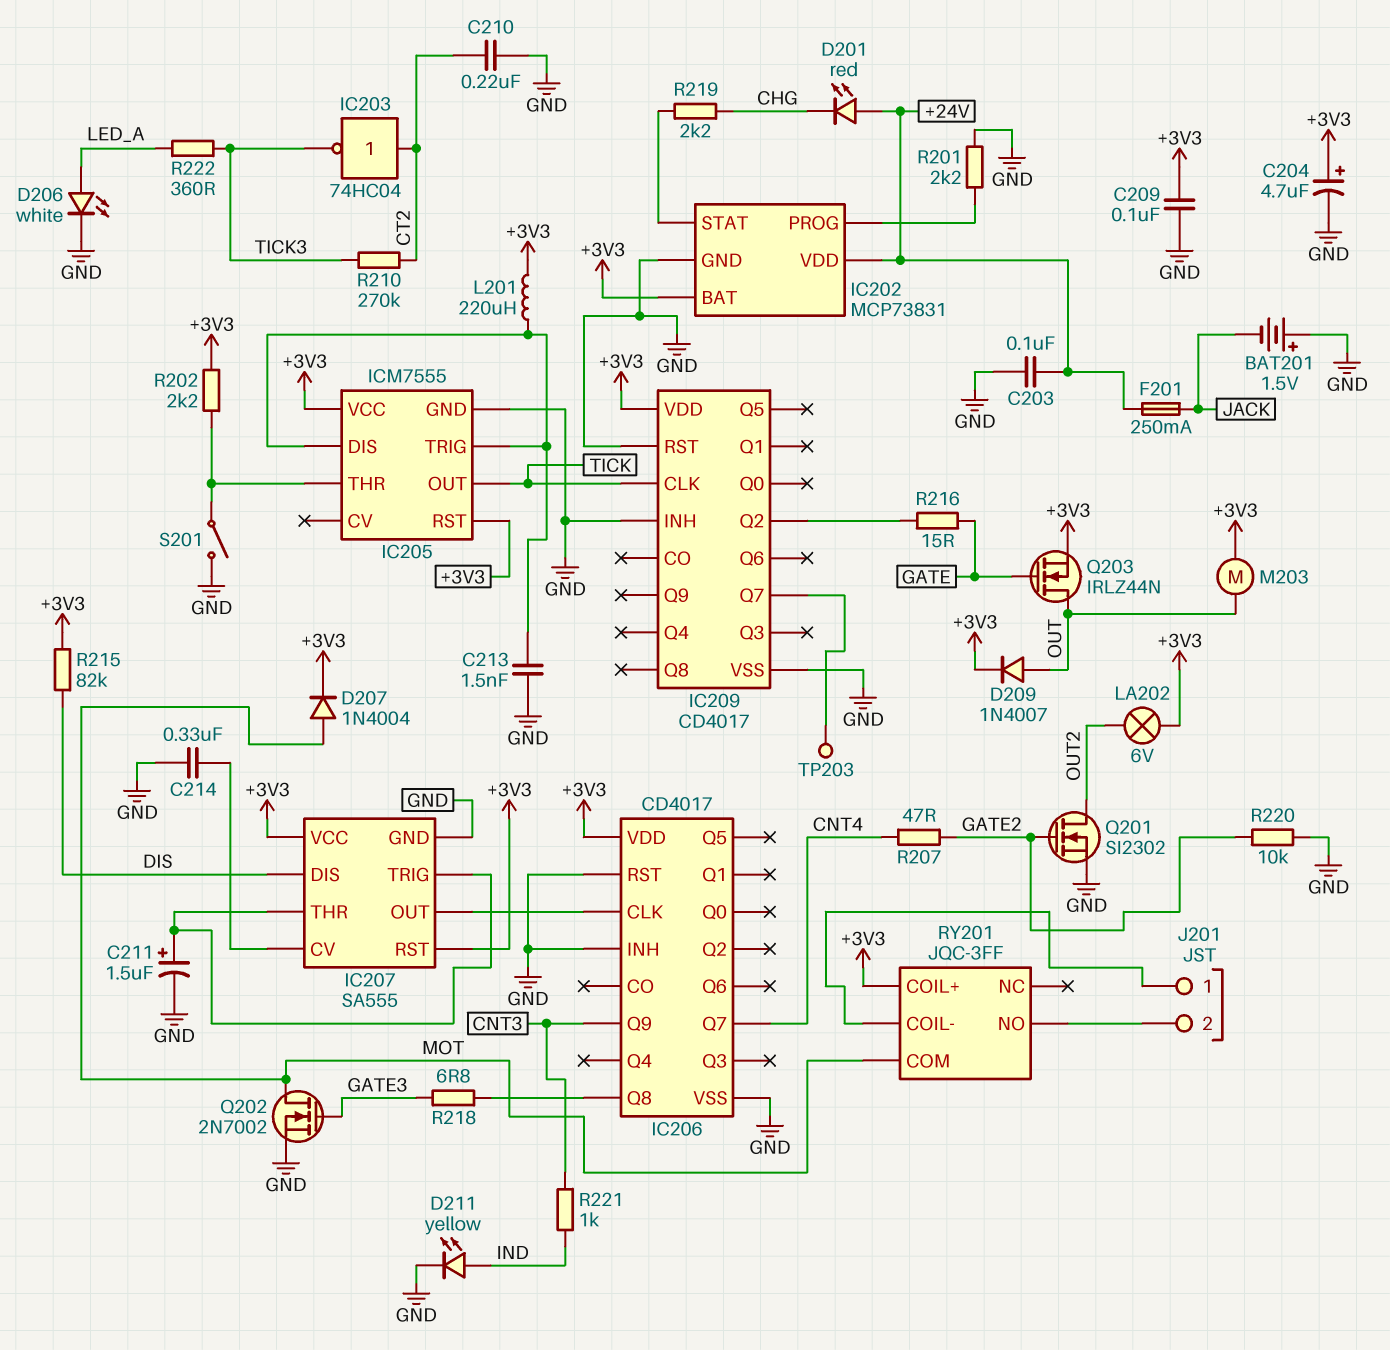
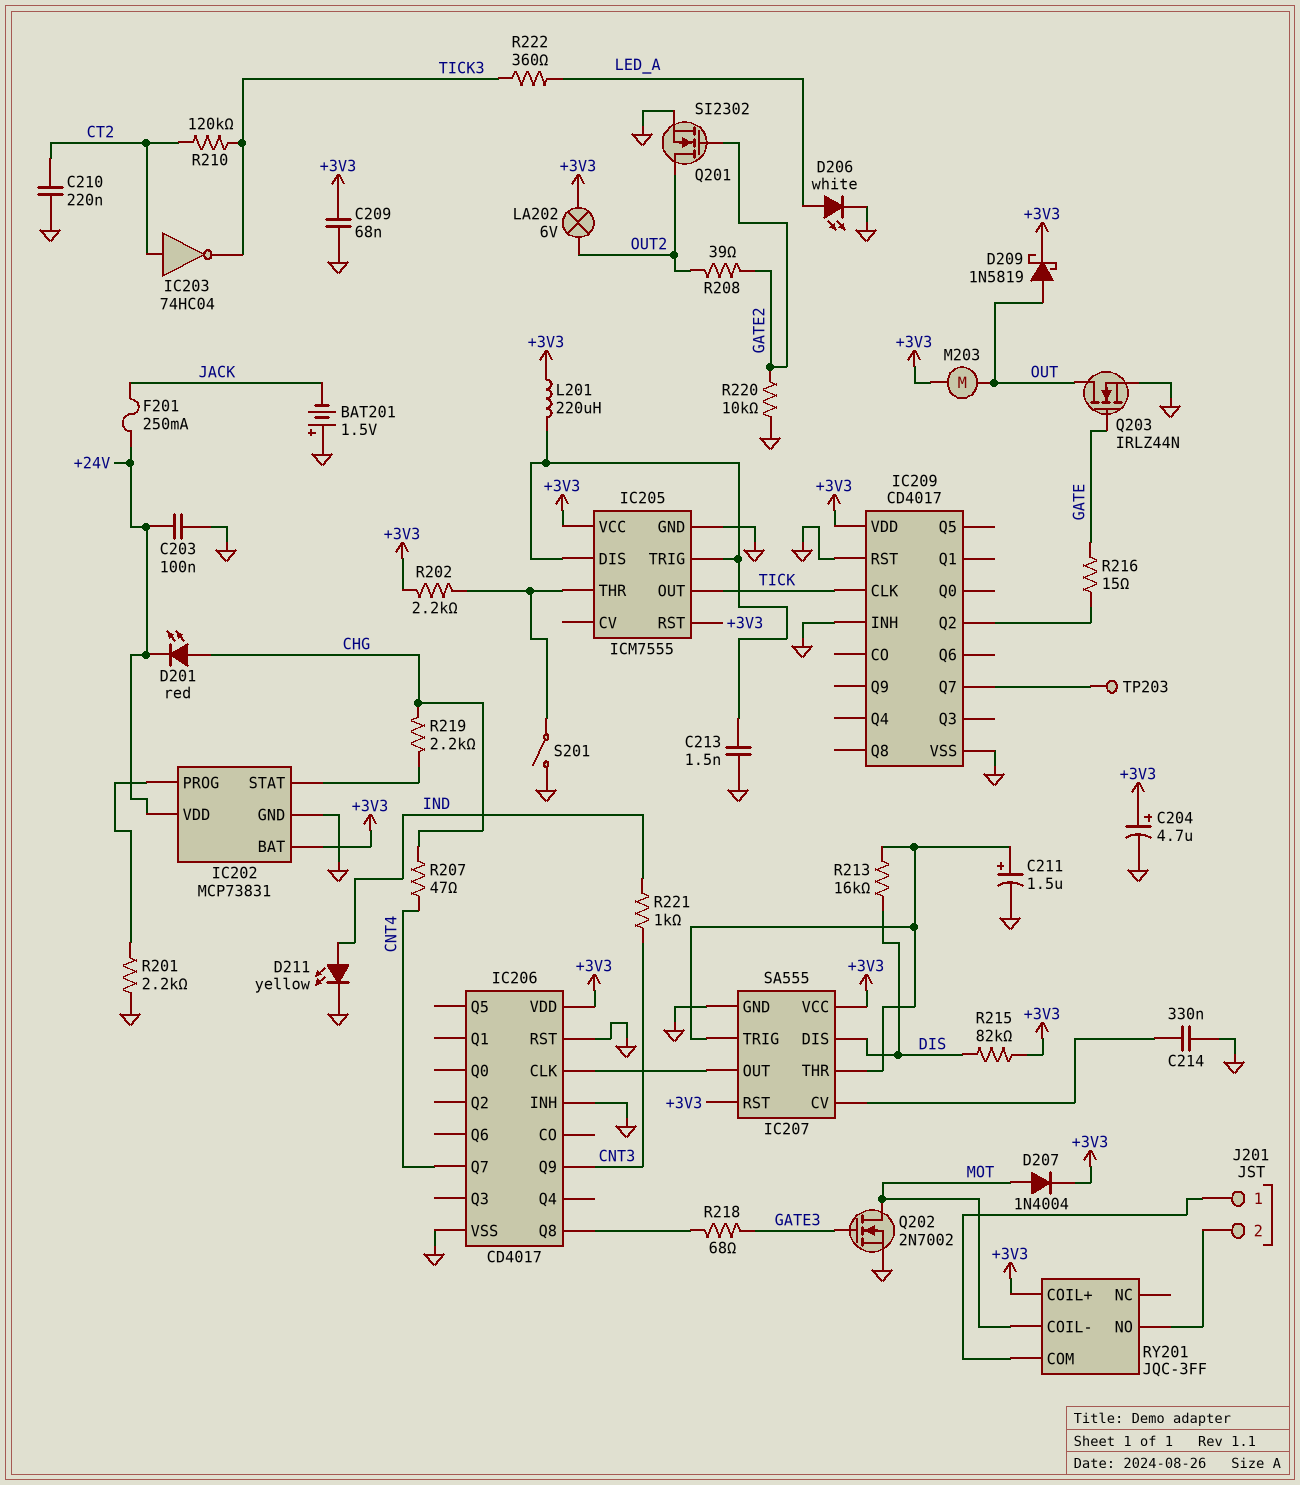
C209: 100nF (+3V3, GND) -> 68nF (+3V3, GND)
D201: LED red (A +24V, K CHG) -> LED red (A CHG, K +24V)
D209: diode 1N4007 (A OUT, K +3V3) -> schottky 1N5819 (A OUT, K +3V3)
Q203: NMOS IRLZ44N (G GATE, D OUT, S +3V3) -> NMOS IRLZ44N (G GATE, D OUT, S GND)
R207: 47 (CNT4, GATE2) -> 47 (CHG, CNT4)
R208: none -> 39 (GATE2, OUT2)
R210: 270k (CT2, TICK3) -> 120k (CT2, TICK3)
R213: none -> 16k (DIS, IC207/THR)
R218: 6.8 (GATE3, IC206/Q8) -> 68 (GATE3, IC206/Q8)
RY201 pin COIL-: J201/1 -> MOT
RY201 pin COM: MOT -> J201/1

